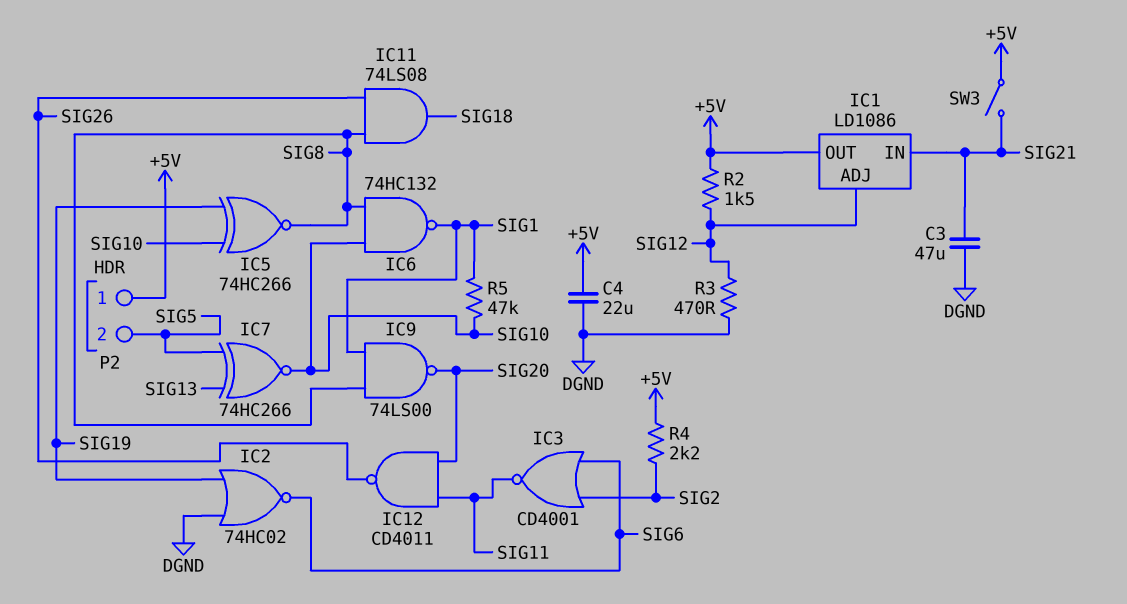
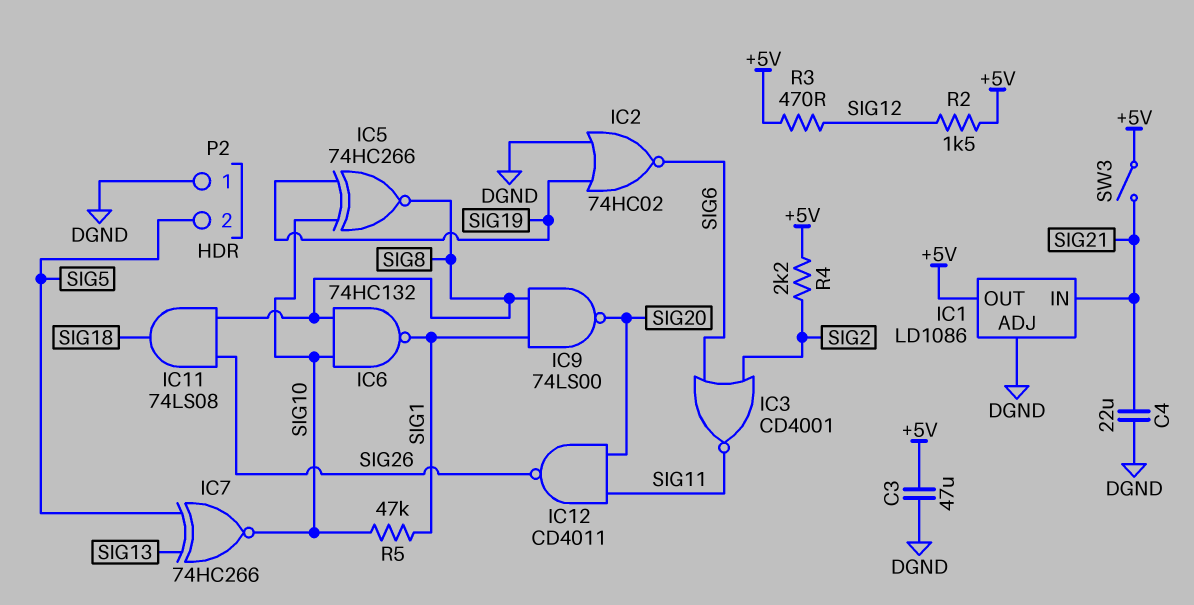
C3: 47uF (DGND, SIG21) -> 47uF (+5V, DGND)
C4: 22uF (+5V, DGND) -> 22uF (DGND, SIG21)
IC1 pin ADJ: SIG12 -> DGND
P2 pin 1: +5V -> DGND
R3: 470 (DGND, SIG12) -> 470 (+5V, SIG12)

